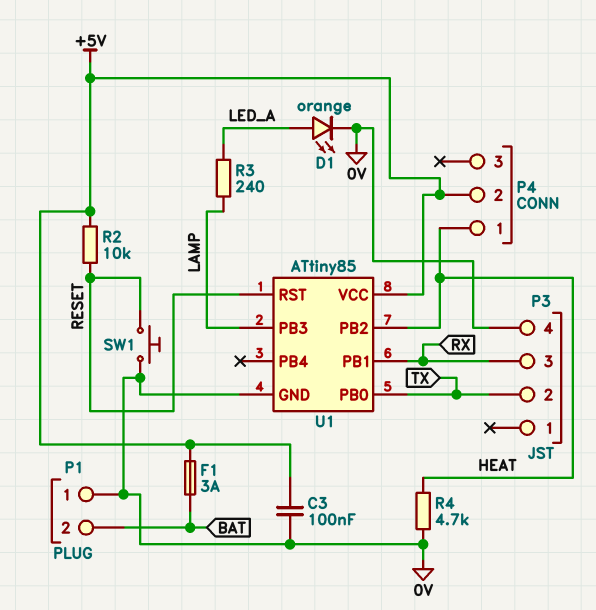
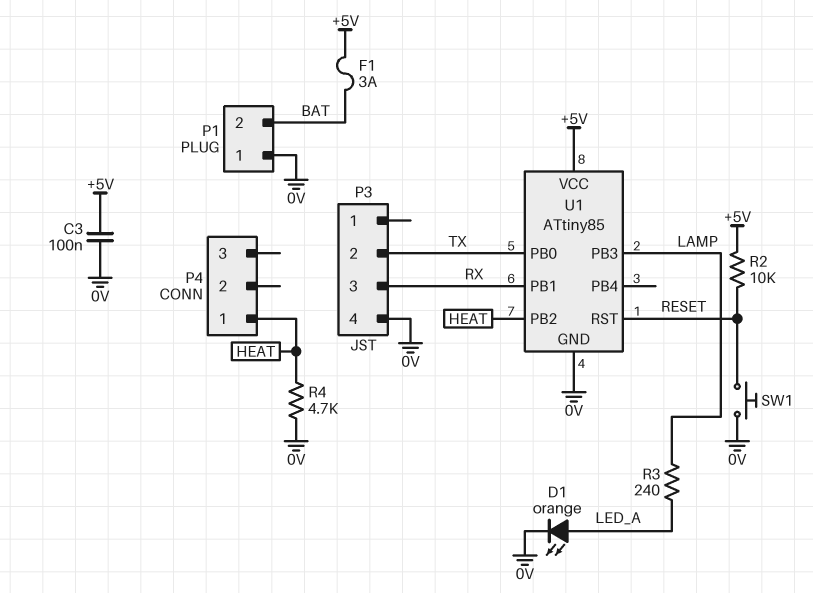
P4 pin 2: +5V -> none

